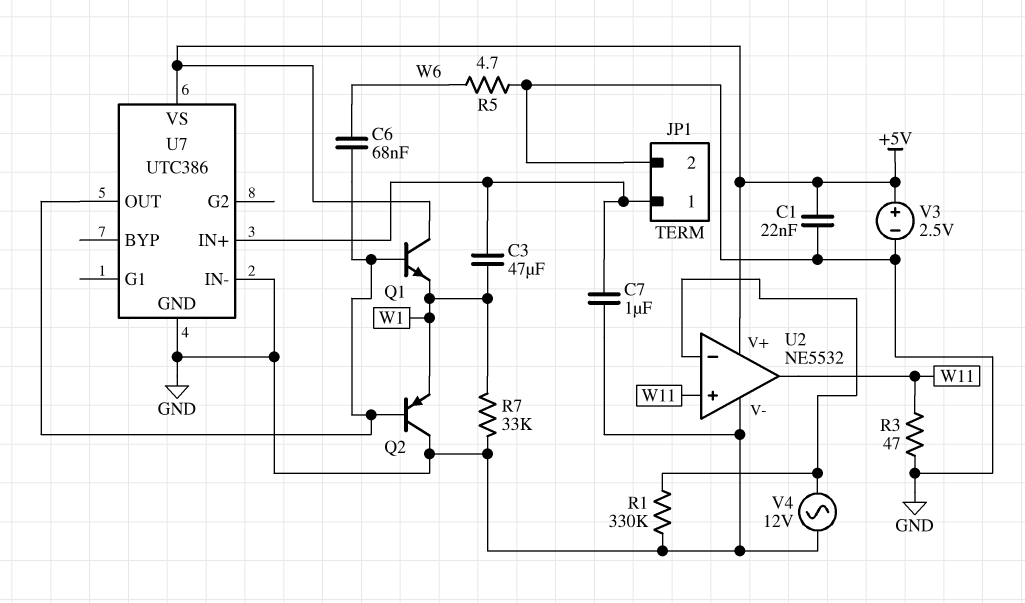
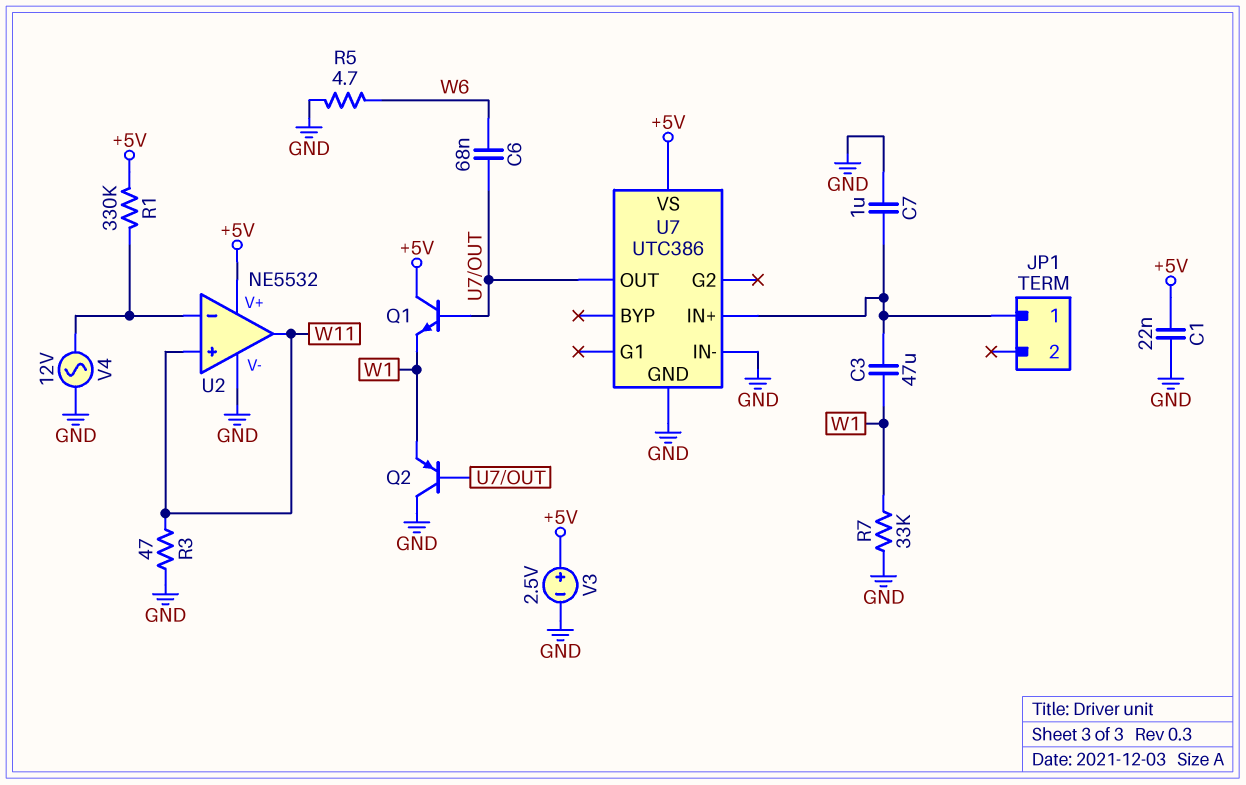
JP1 pin 2: GND -> none
R1: 330k (GND, U2/in-) -> 330k (+5V, U2/in-)

